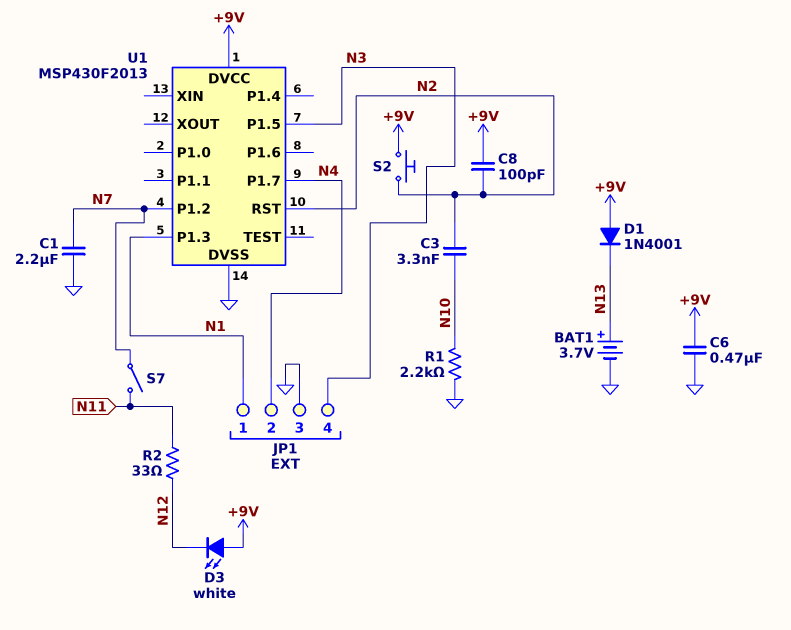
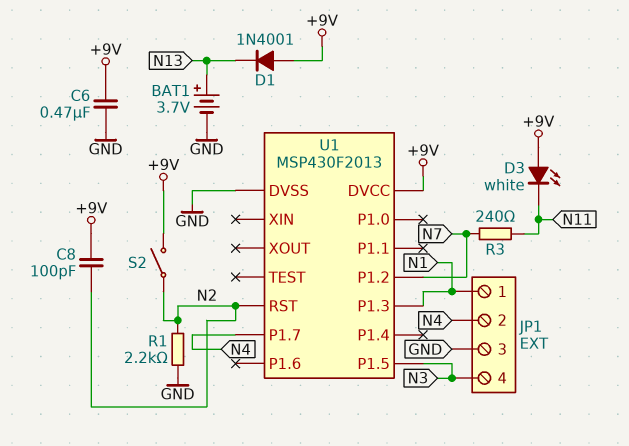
C1: 2.2uF (GND, N7) -> none
C3: 3.3nF (N2, N10) -> none
D3: LED white (A +9V, K N12) -> LED white (A +9V, K N11)
R1: 2.2k (GND, N10) -> 2.2k (GND, N2)
R2: 33 (N11, N12) -> none
R3: none -> 240 (N7, N11)
S2: button (+9V, N2) -> switch (+9V, N2)
S7: switch (N7, N11) -> none

